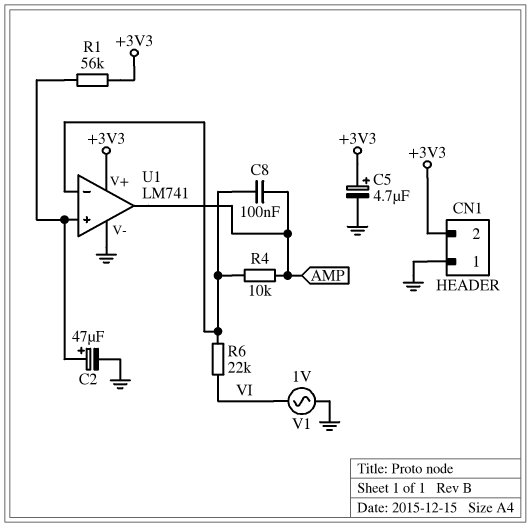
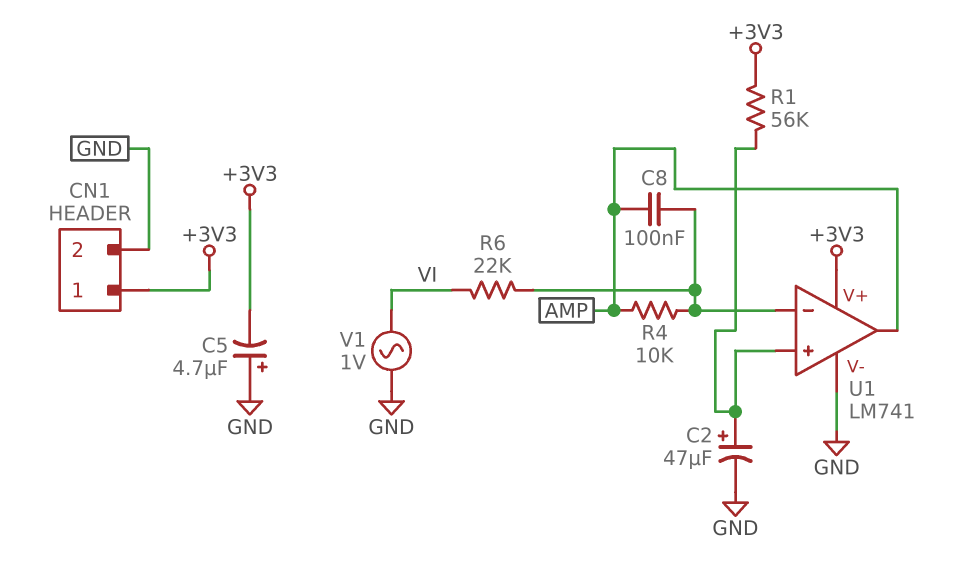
C5: 4.7uF (plus +3V3, minus GND) -> 4.7uF (plus GND, minus +3V3)
CN1 pin 1: GND -> +3V3
CN1 pin 2: +3V3 -> GND

